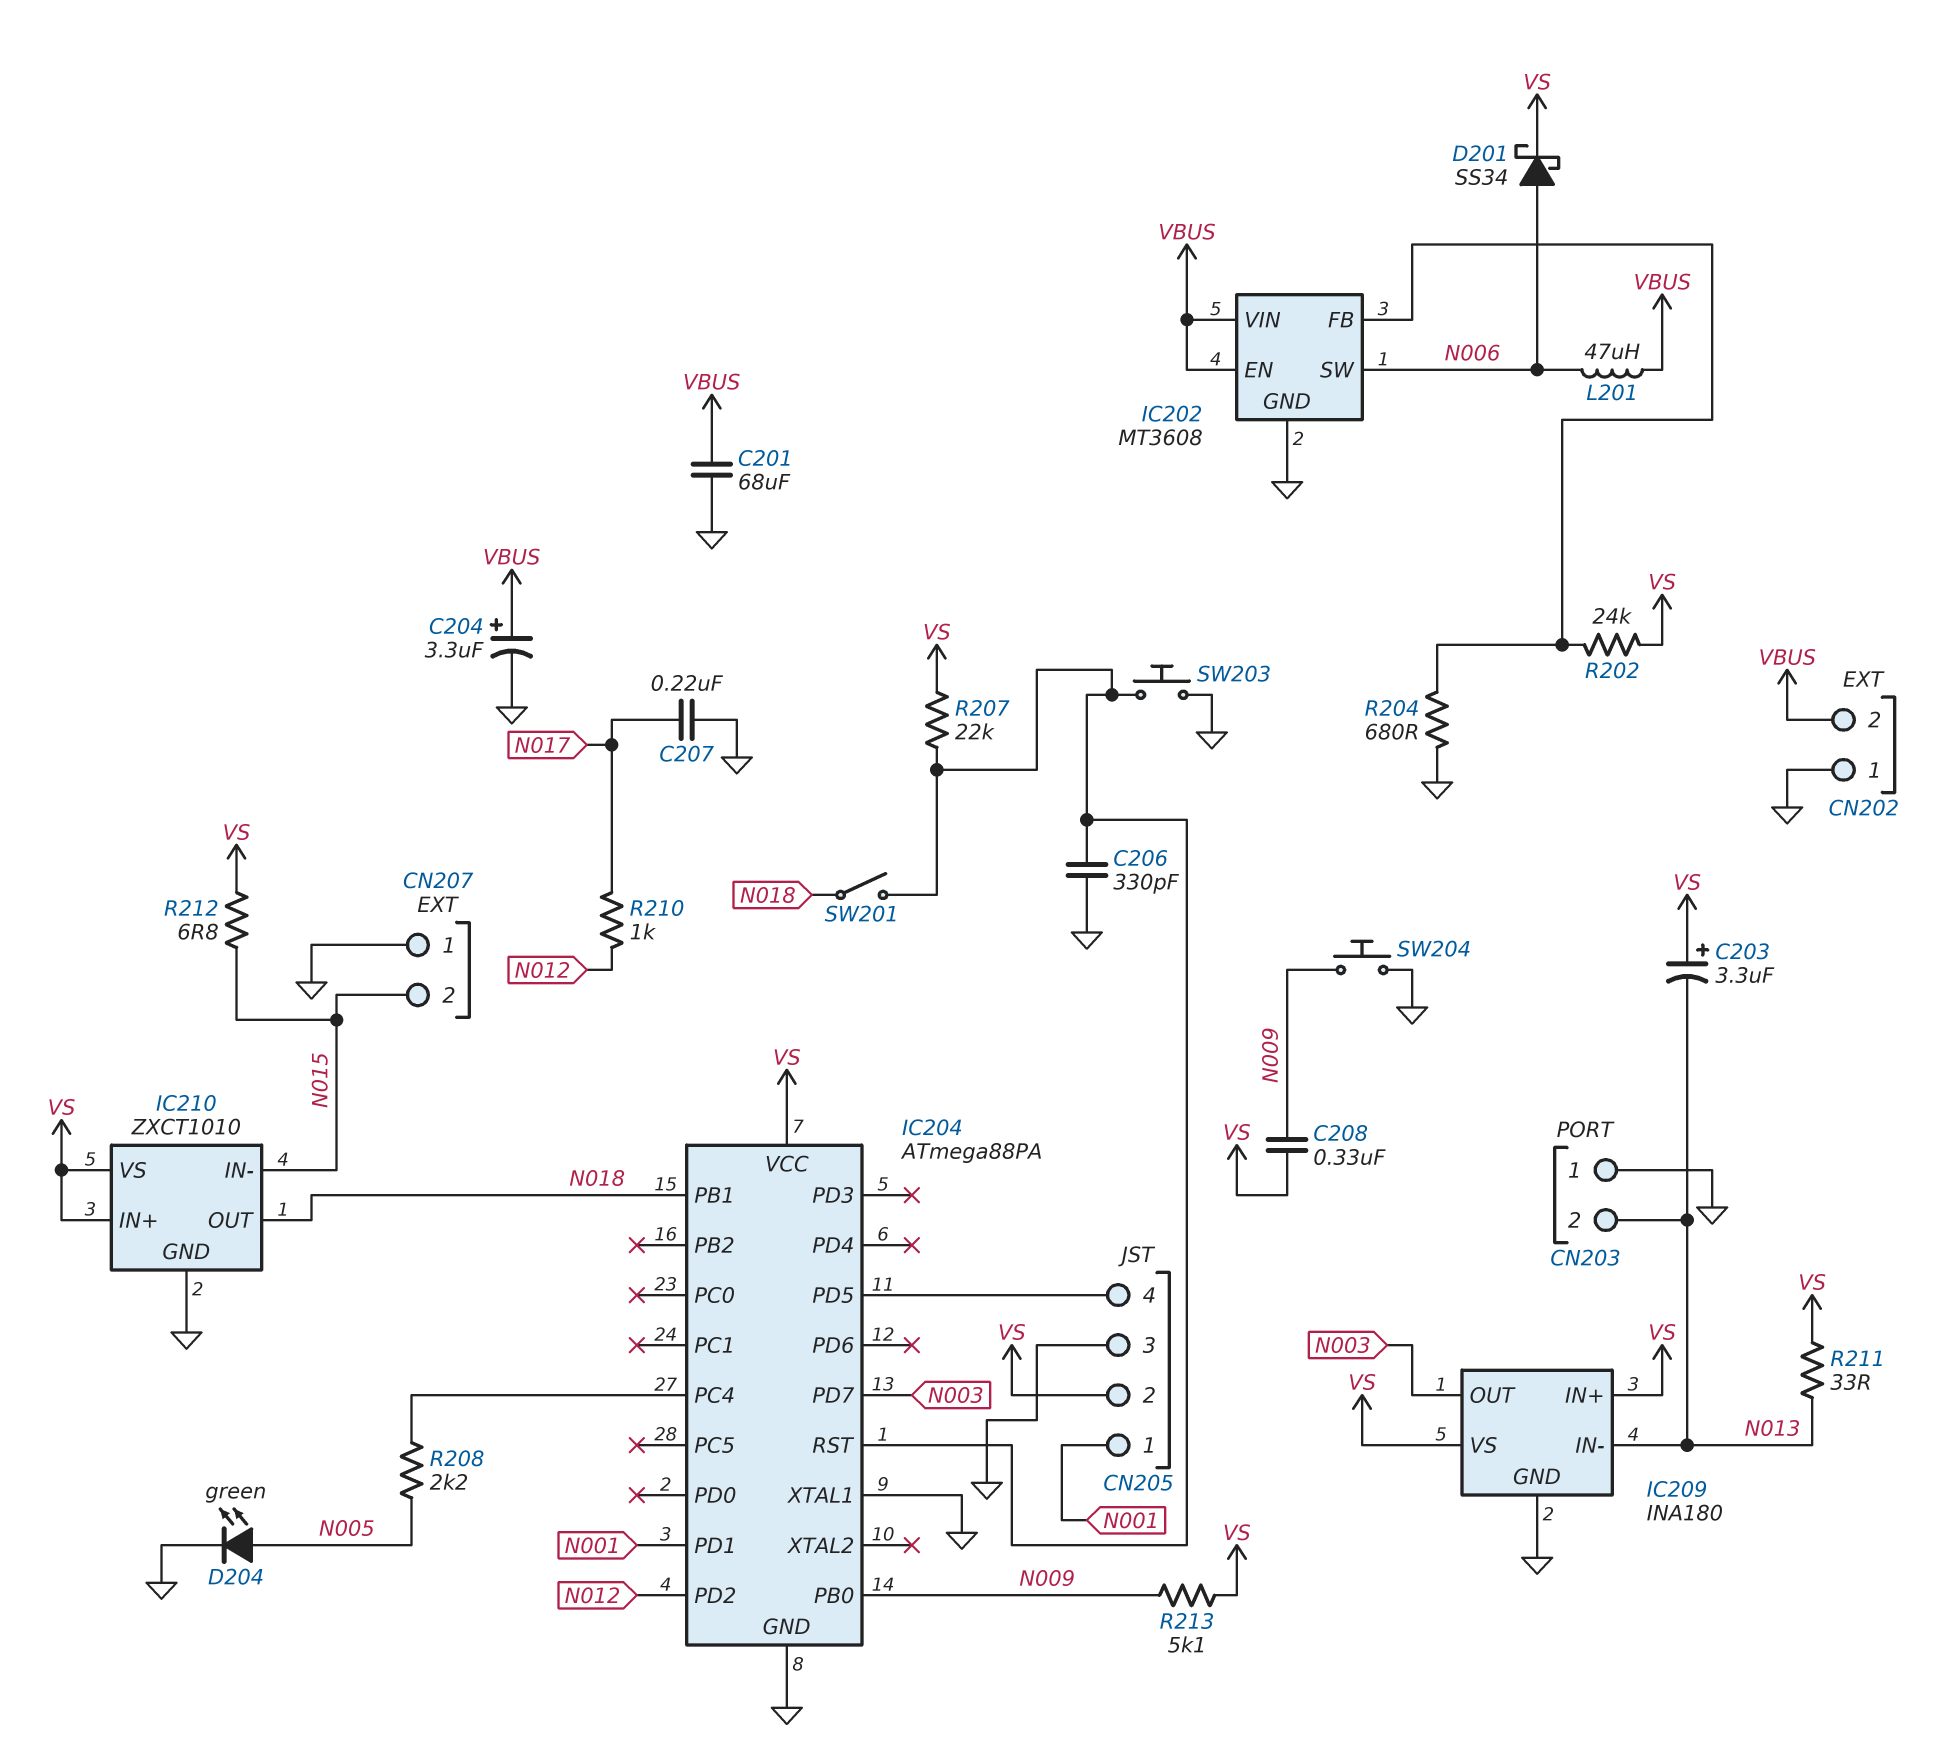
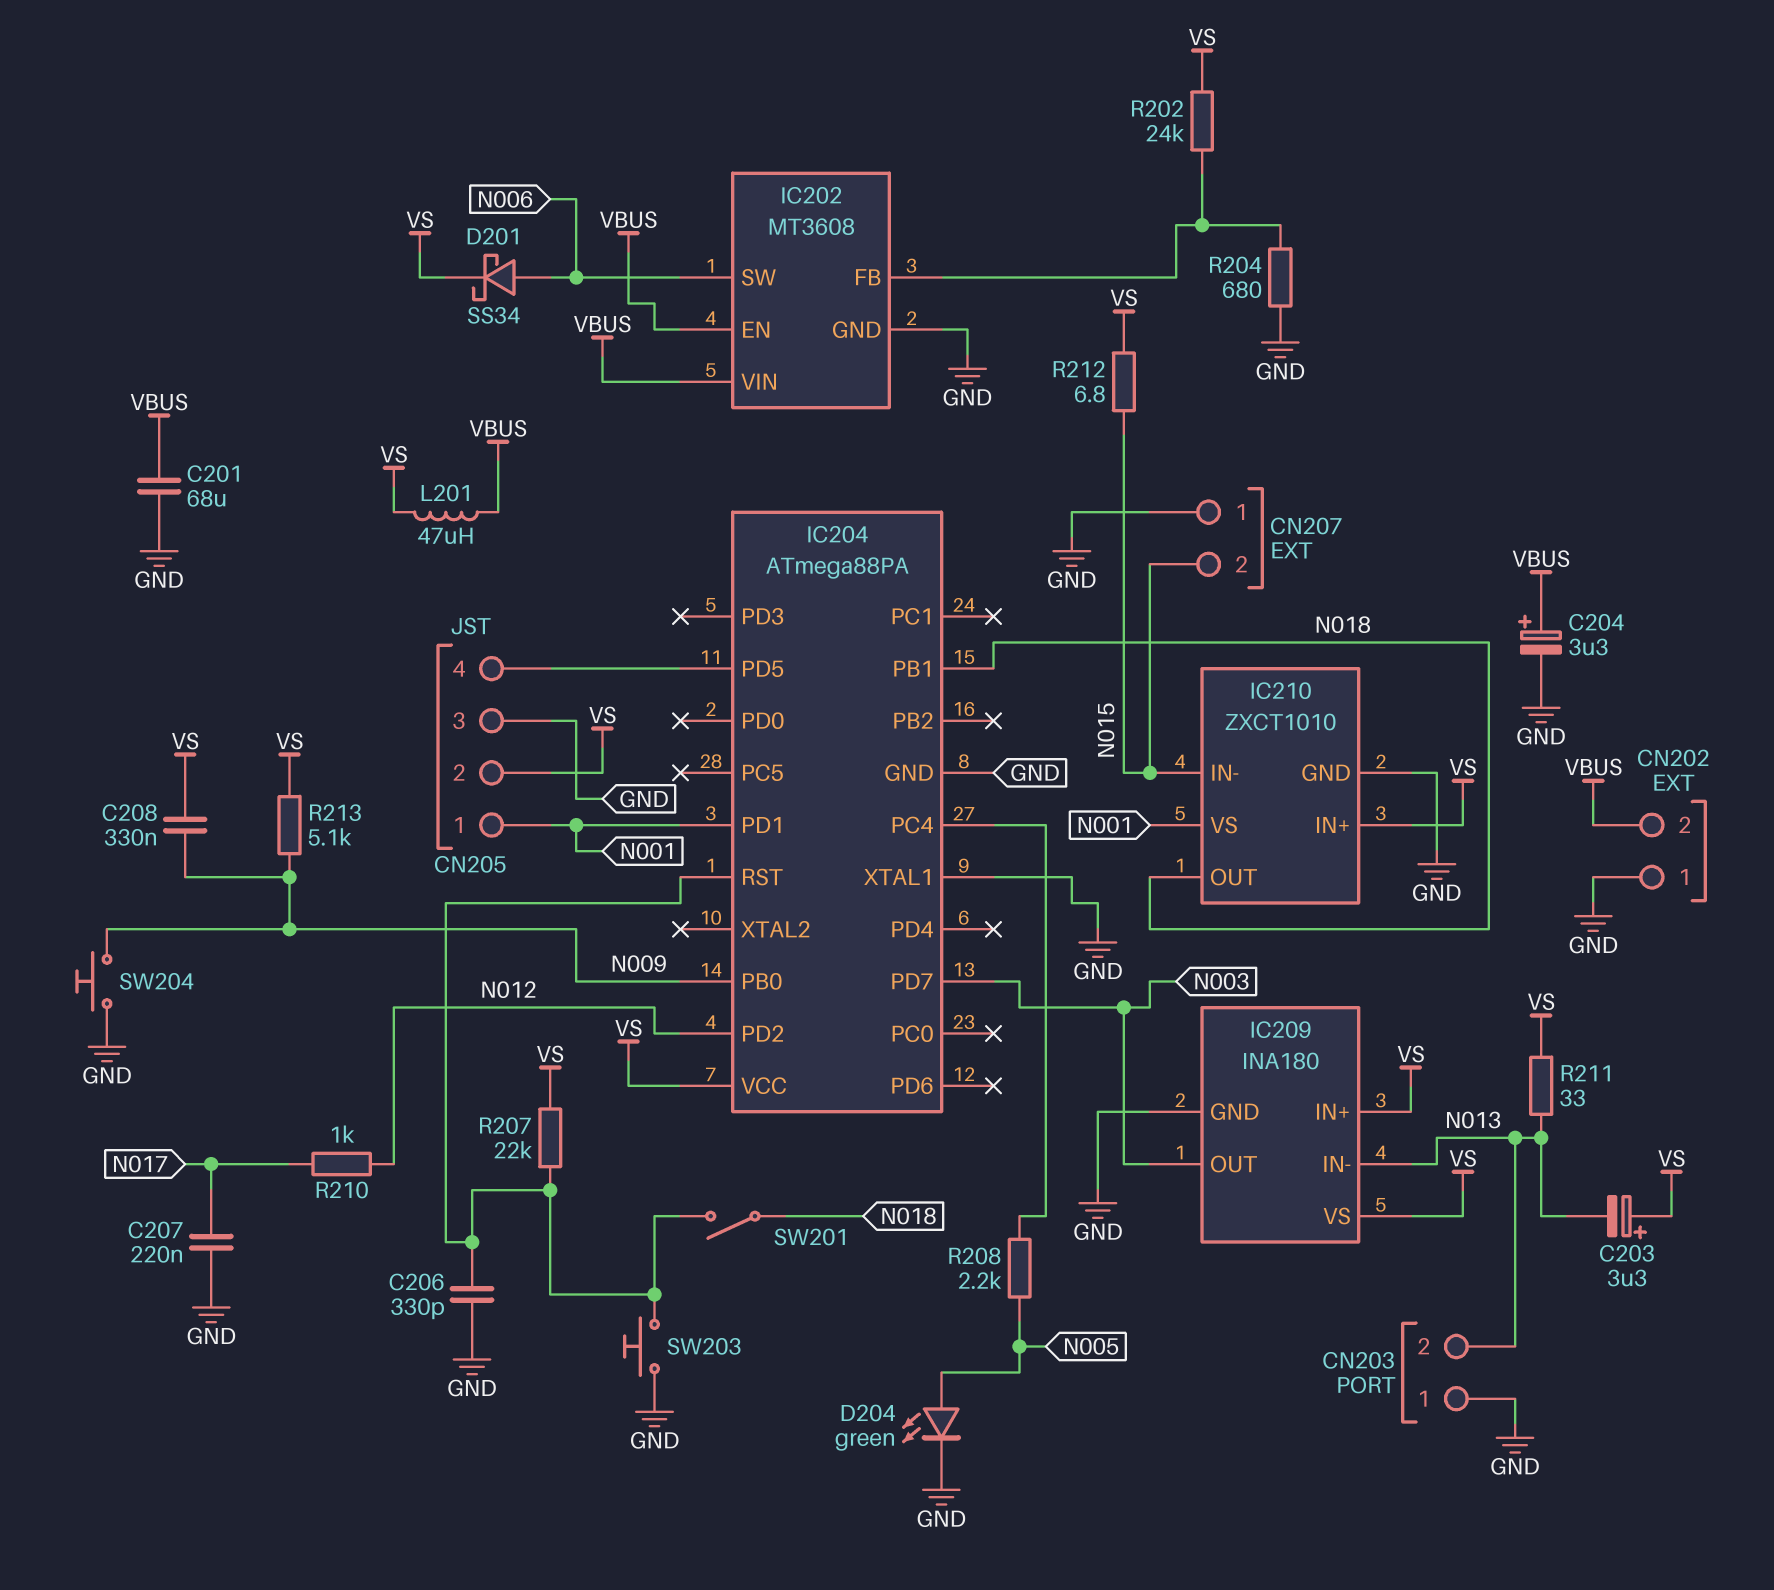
IC210 pin VS: VS -> N001
L201: 47uH (N006, VBUS) -> 47uH (VBUS, VS)

